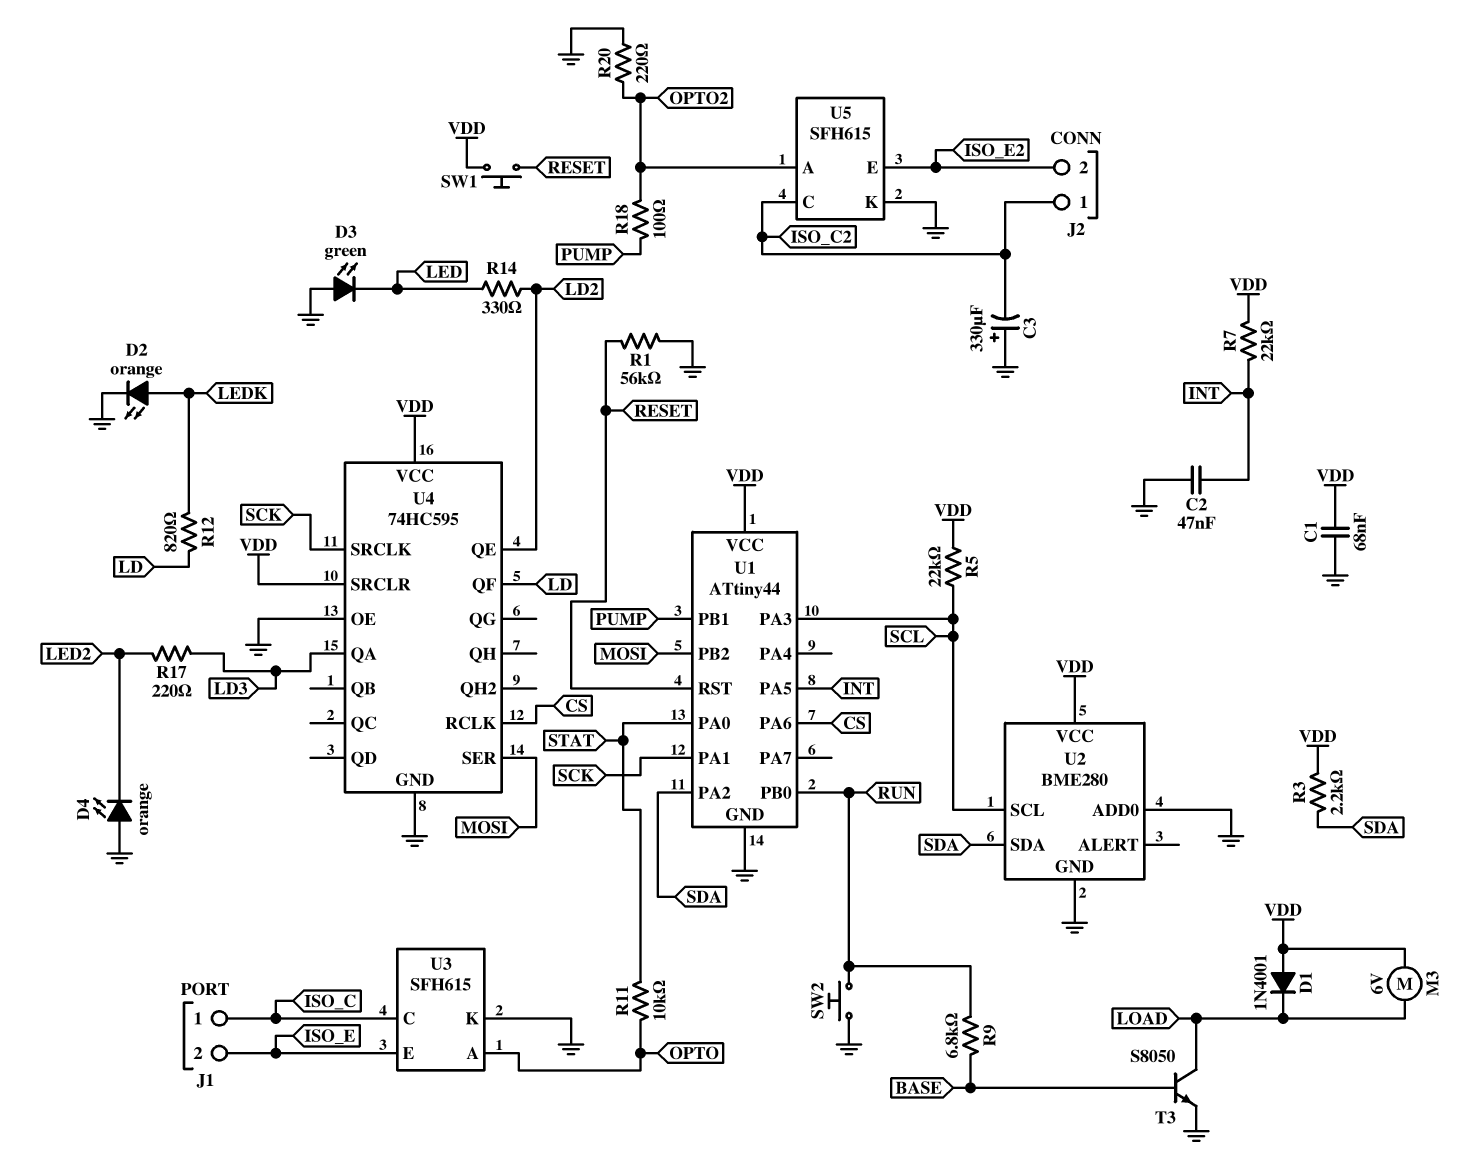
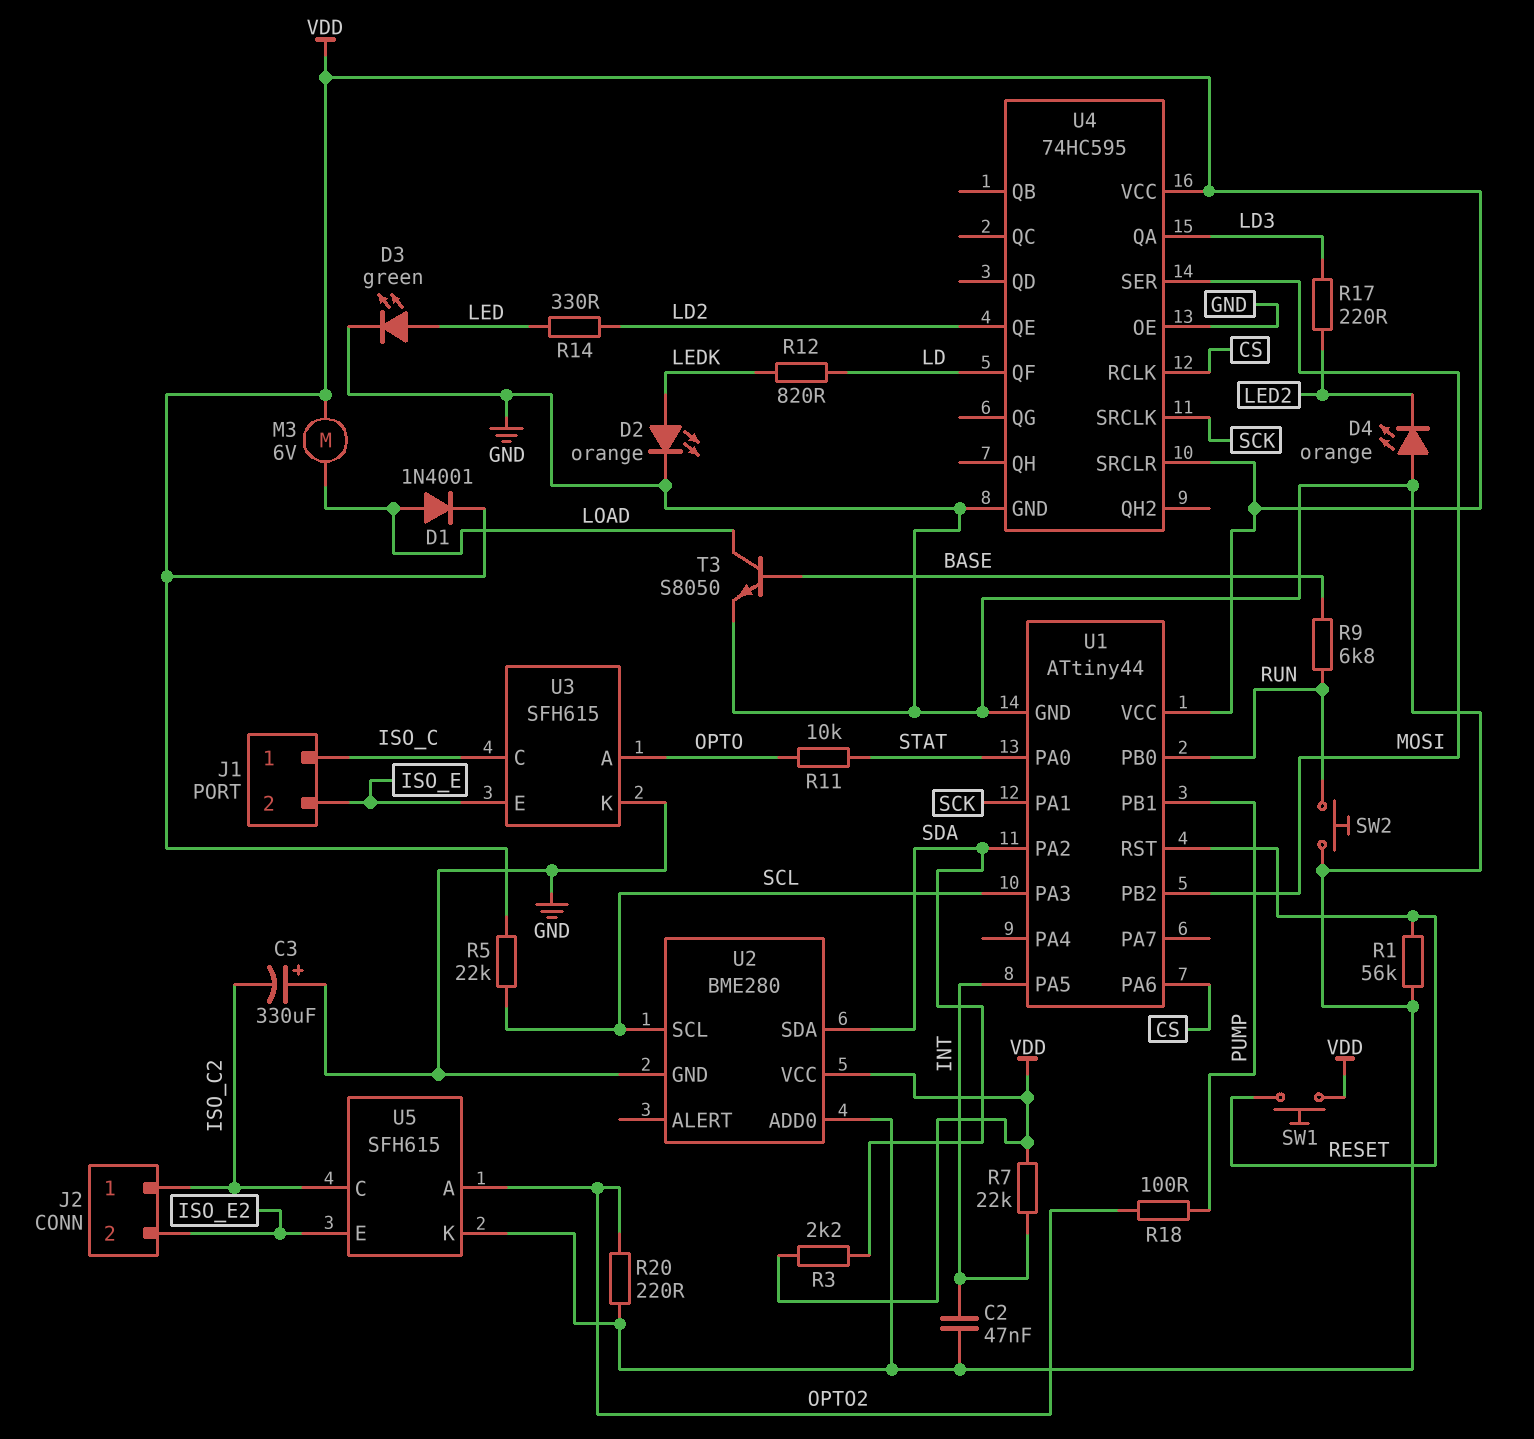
C1: 68nF (GND, VDD) -> none
D1: diode 1N4001 (A VDD, K LOAD) -> diode 1N4001 (A LOAD, K VDD)
D3: LED green (A GND, K LED) -> LED green (A LED, K GND)

